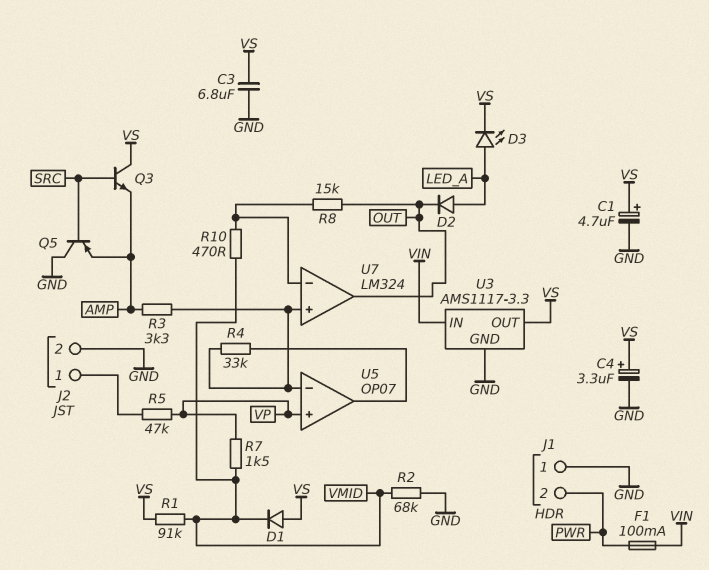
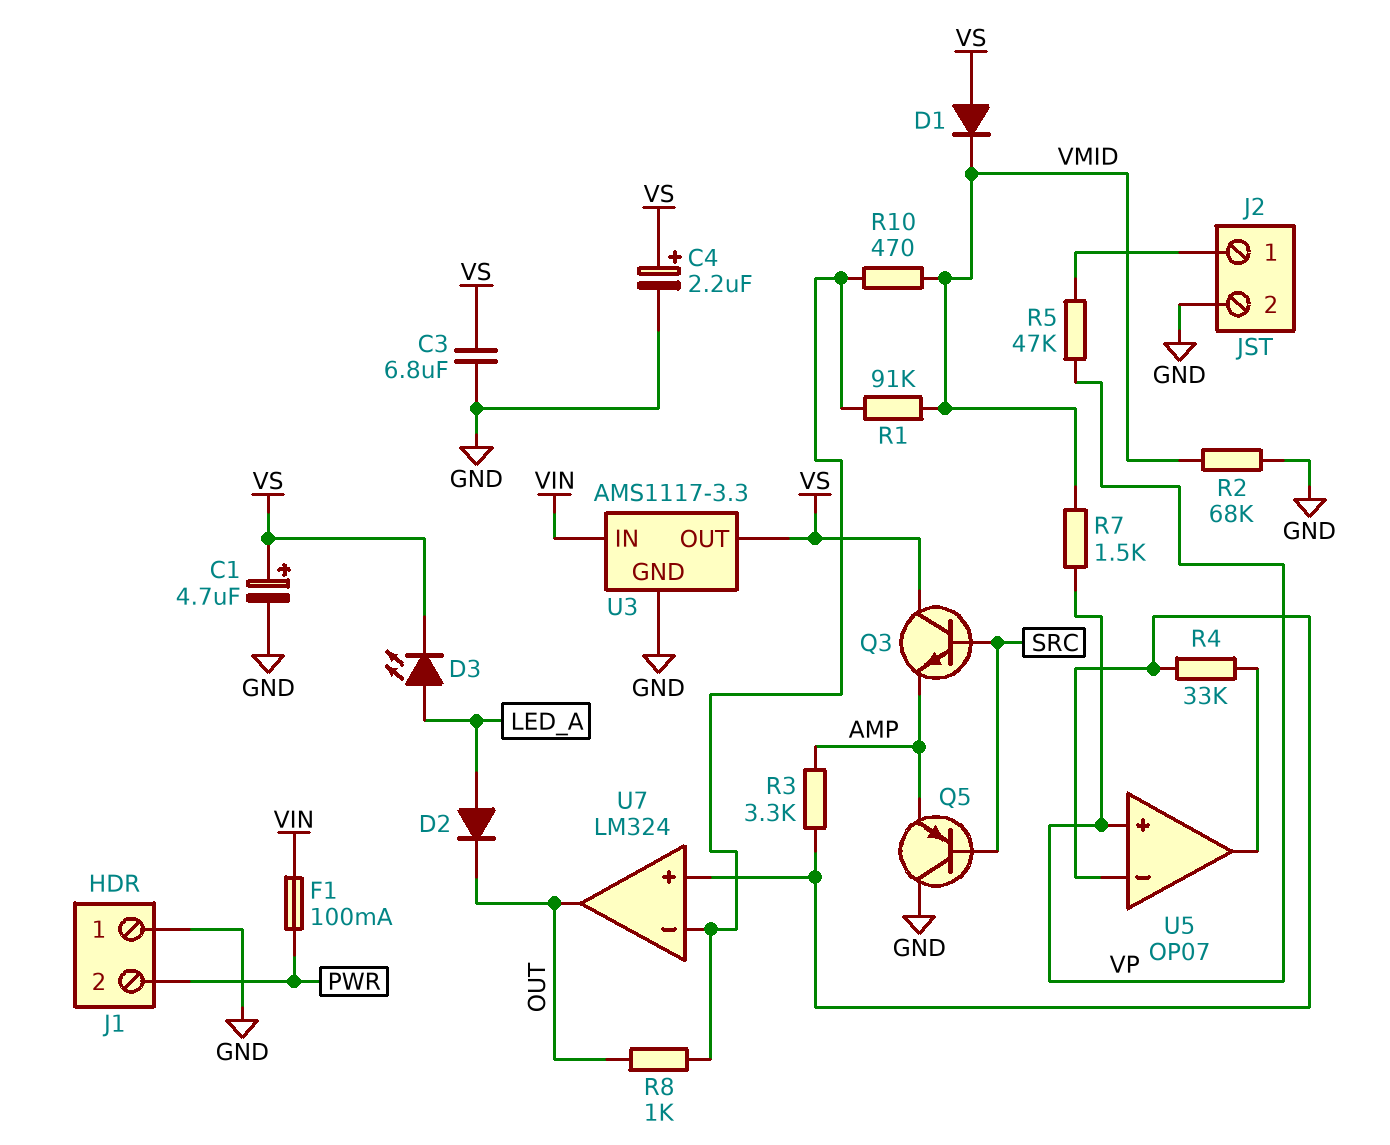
C4: 3.3uF (plus VS, minus GND) -> 2.2uF (plus VS, minus GND)
R1: 91k (VMID, VS) -> 91k (U7/in-, VMID)
R8: 15k (OUT, U7/in-) -> 1k (OUT, U7/in-)

